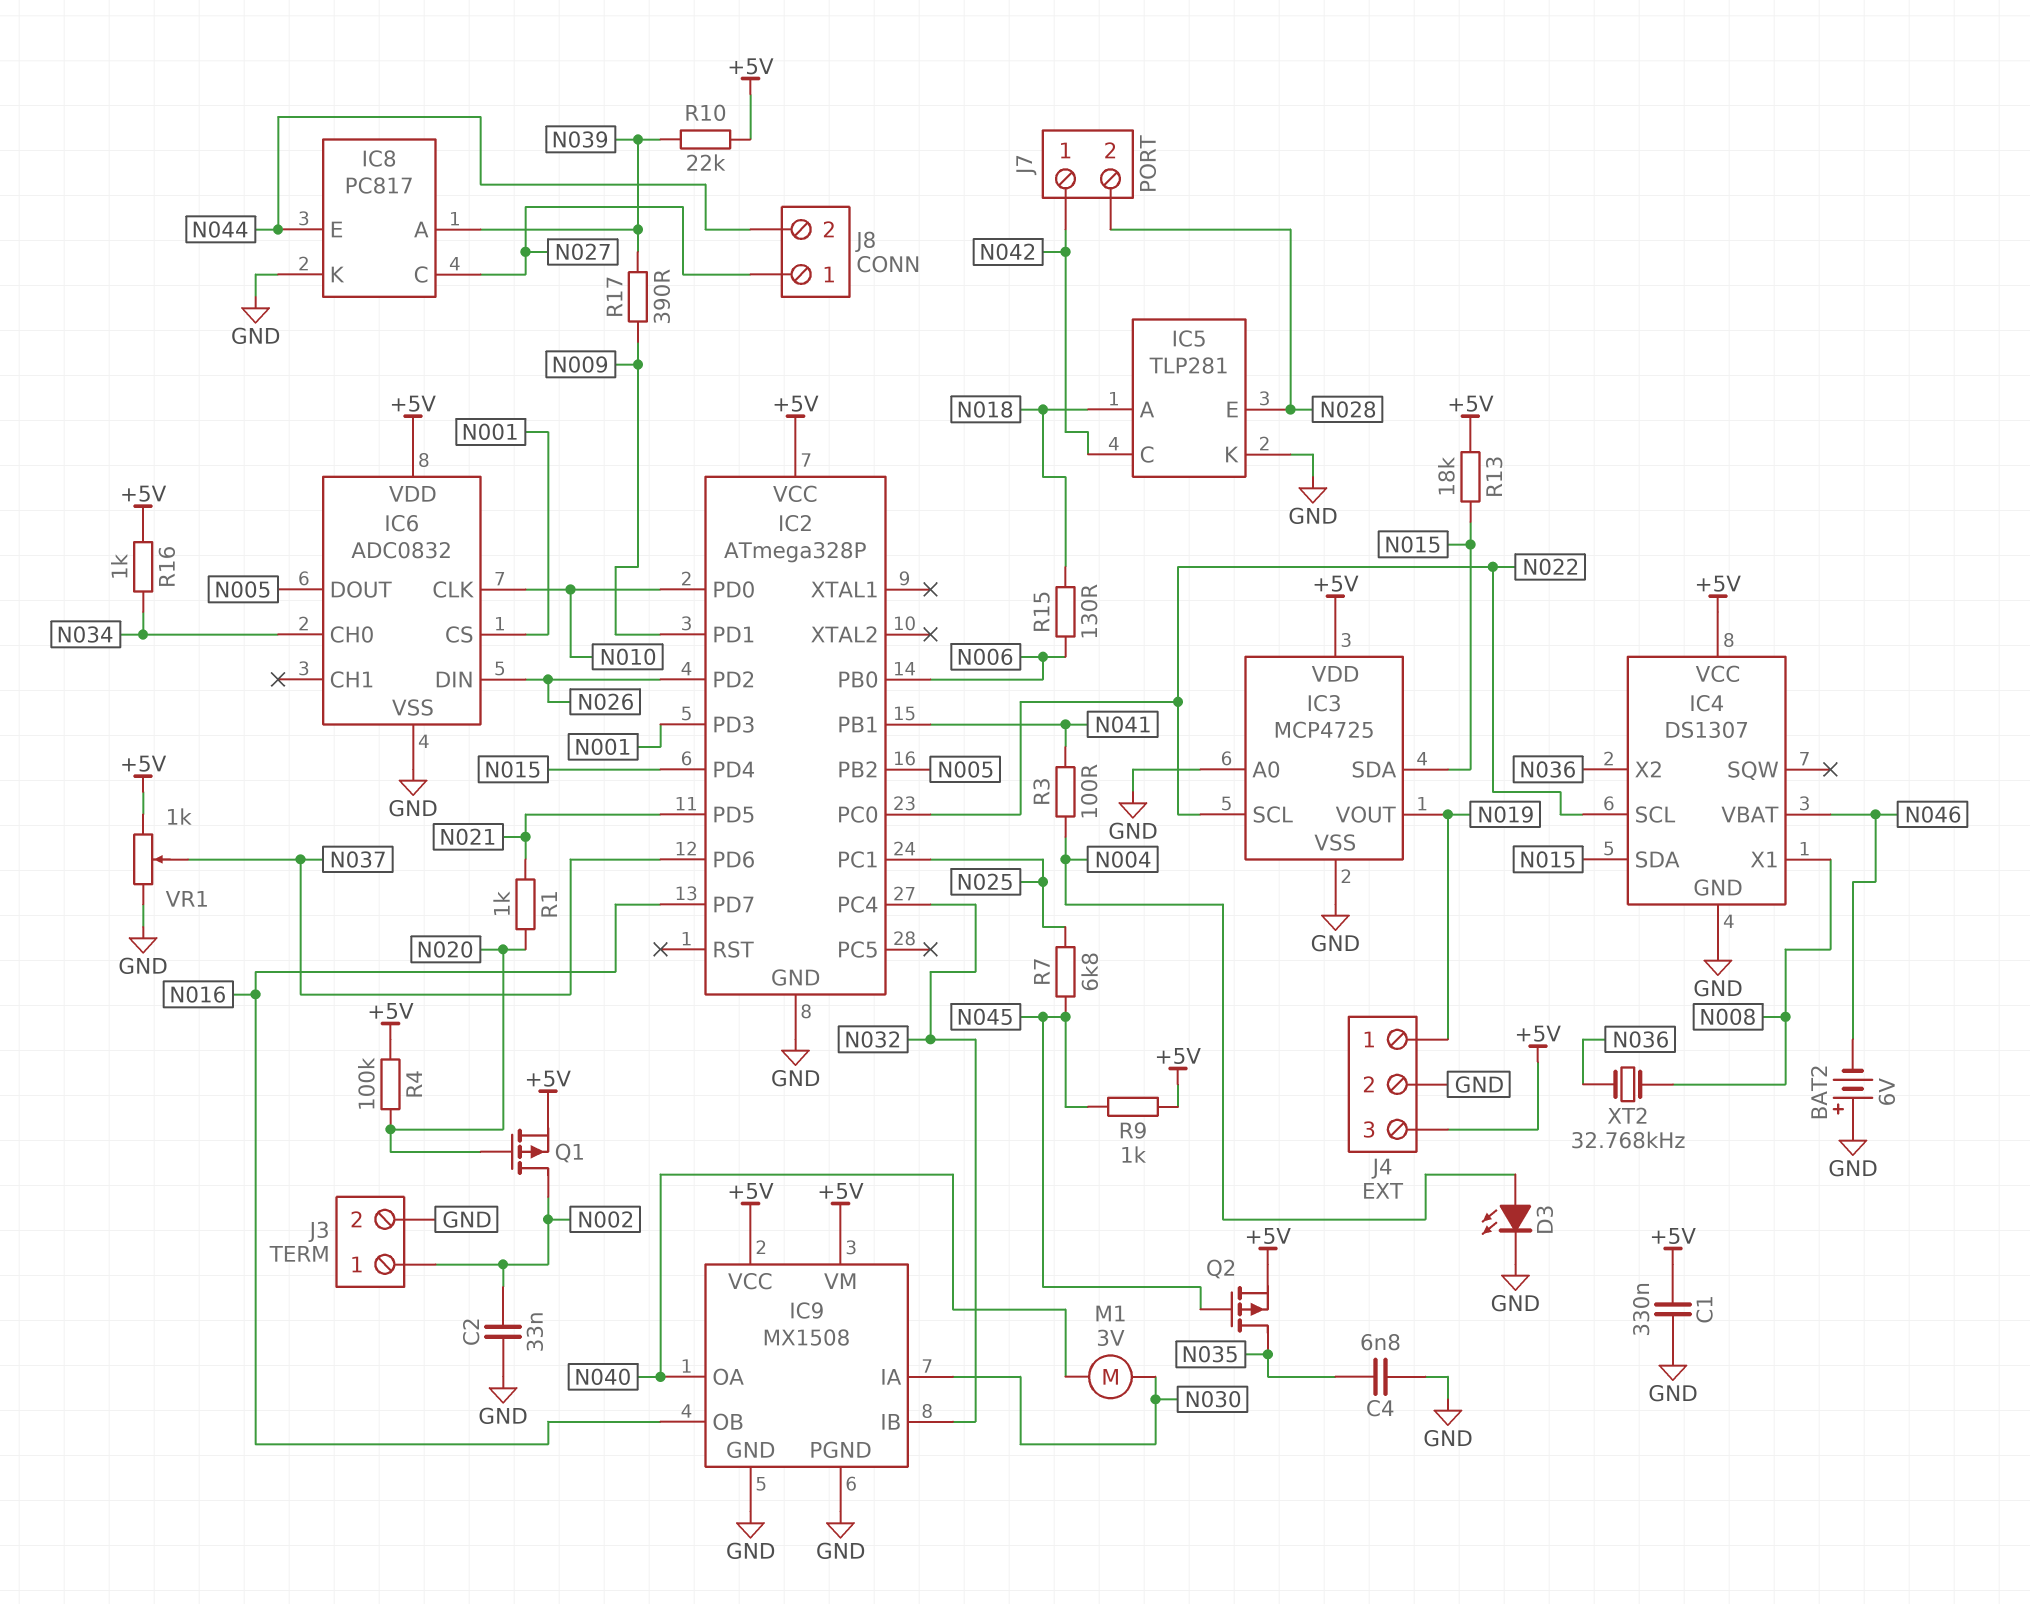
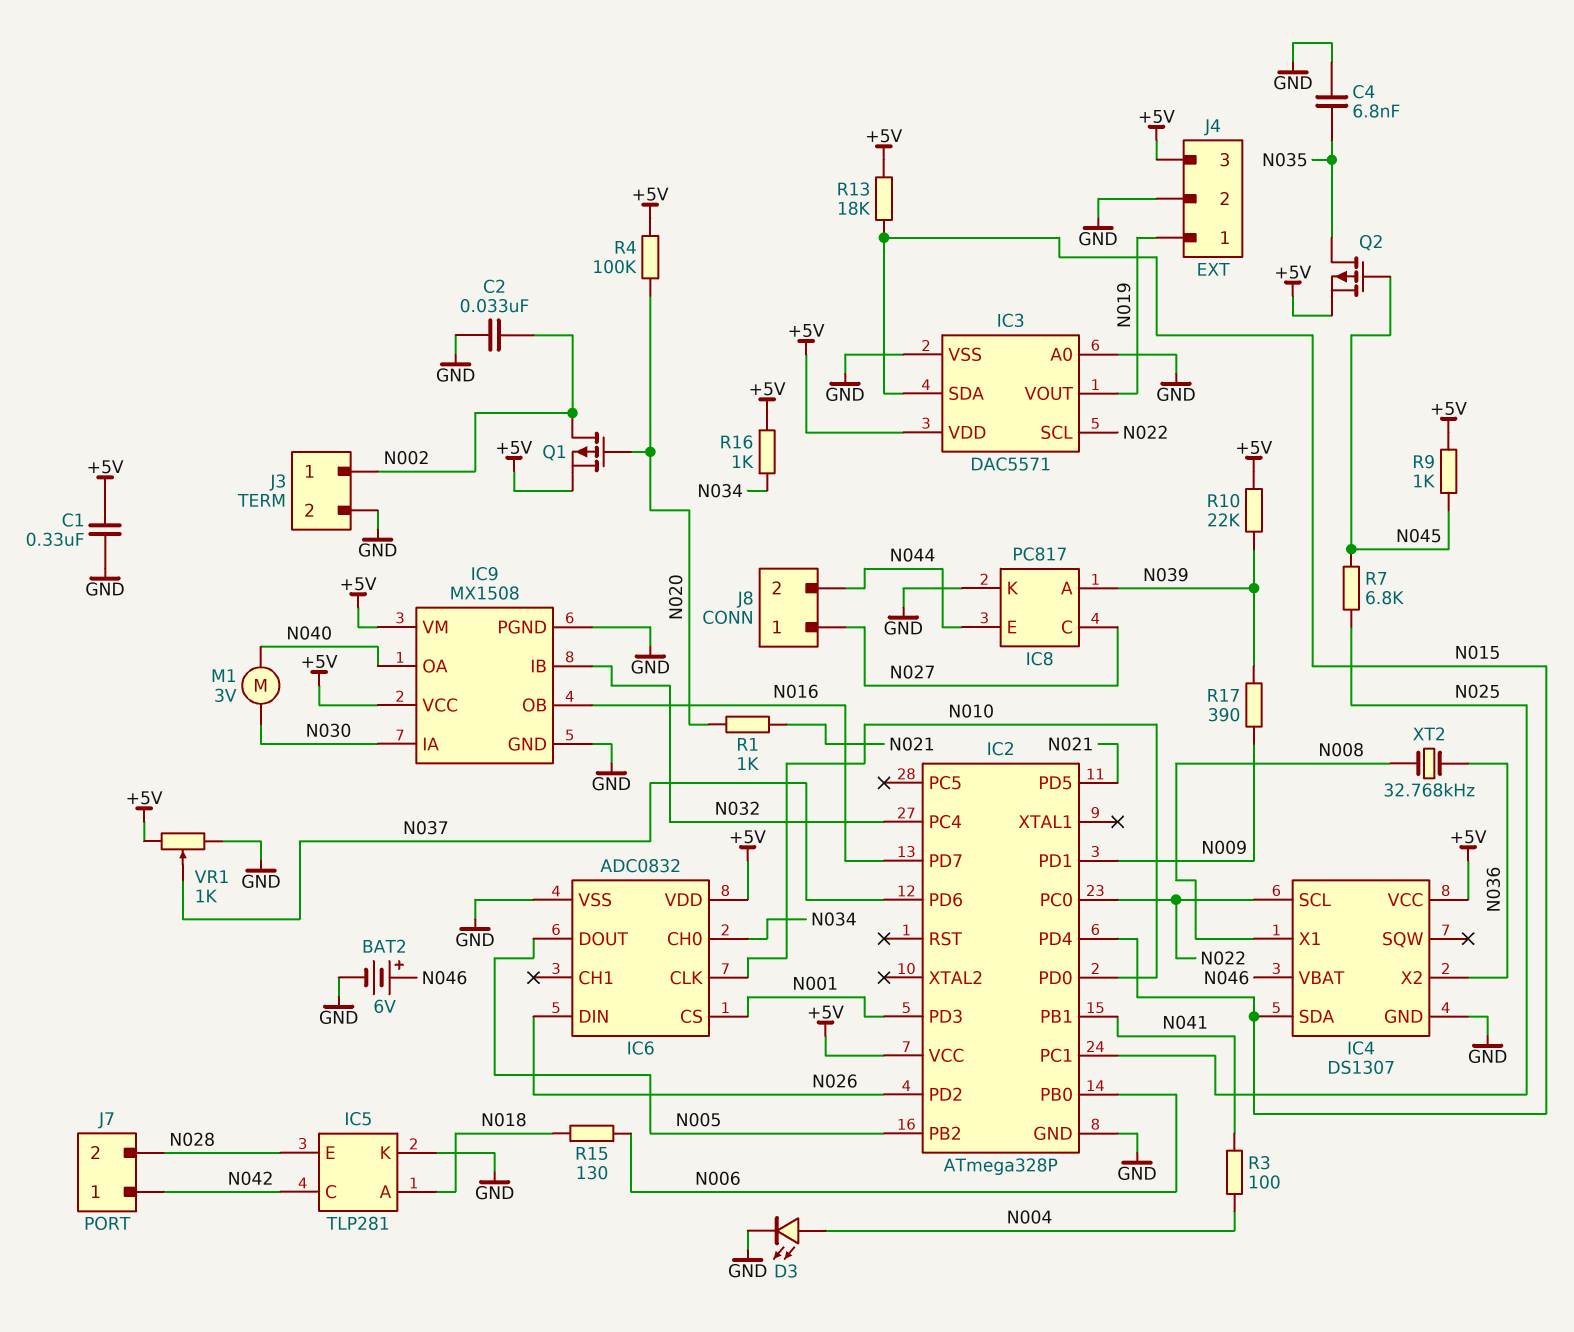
BAT2: 6V (plus GND, minus N046) -> 6V (plus N046, minus GND)
IC3: MCP4725 -> DAC5571

